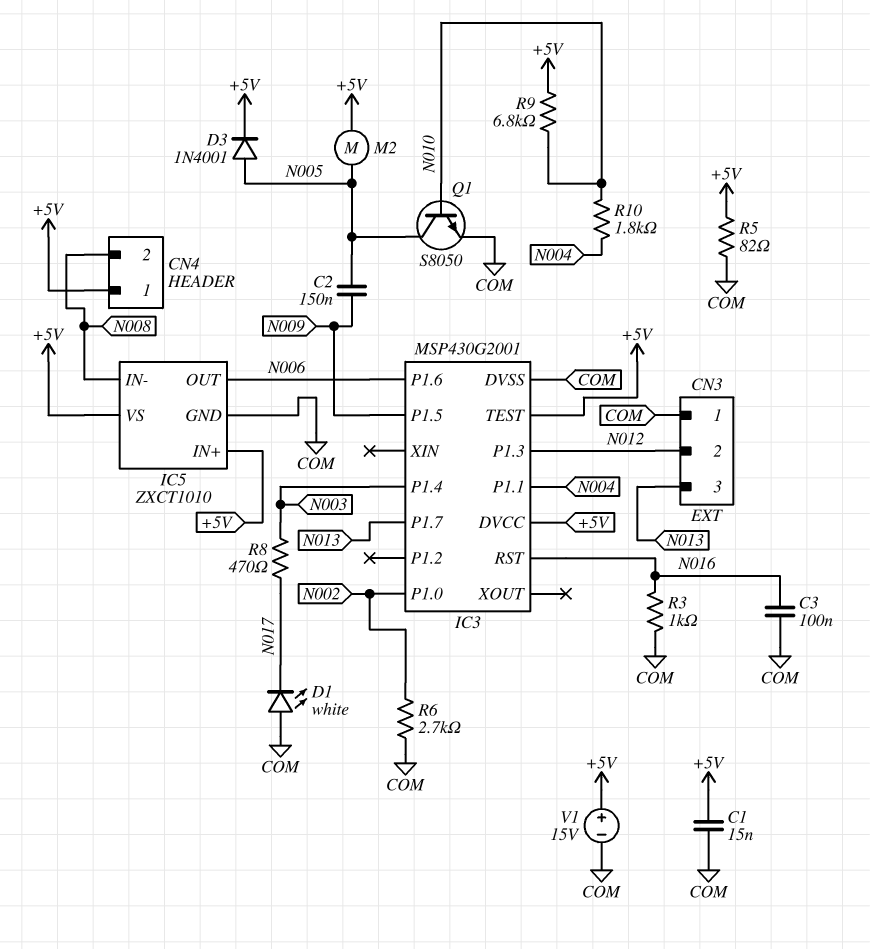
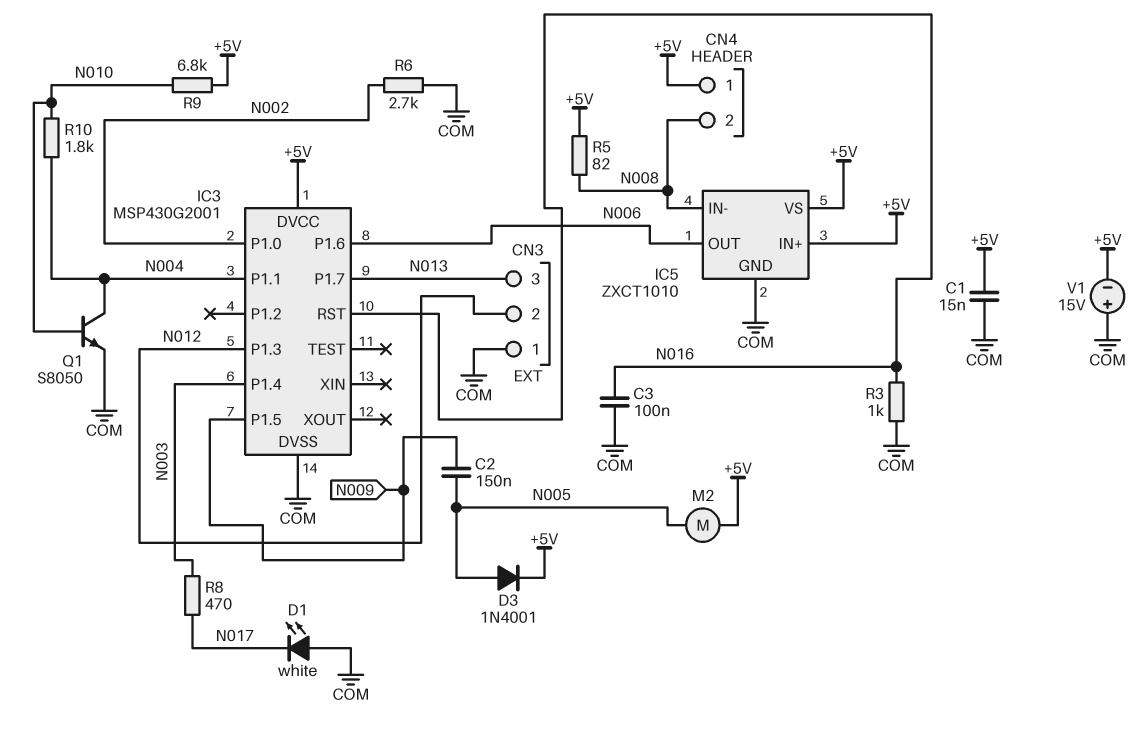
IC3 pin TEST: +5V -> none
Q1: NPN S8050 (B N010, C N005, E COM) -> NPN S8050 (B N010, C N004, E COM)
R5: 82 (+5V, COM) -> 82 (+5V, N008)
V1: 15V (plus +5V, minus COM) -> 15V (plus COM, minus +5V)

